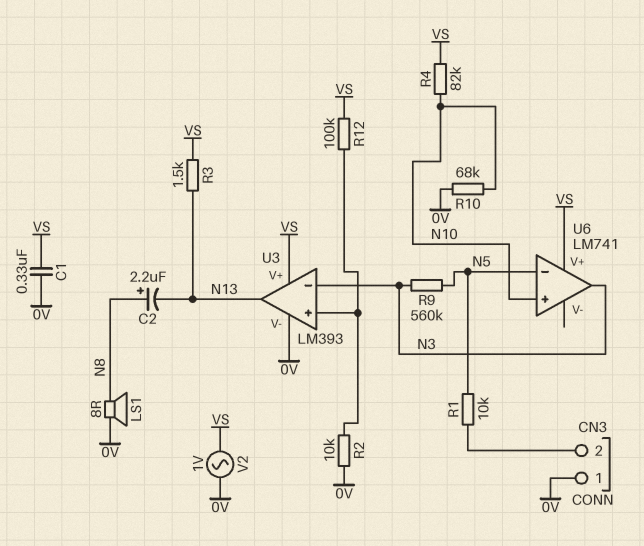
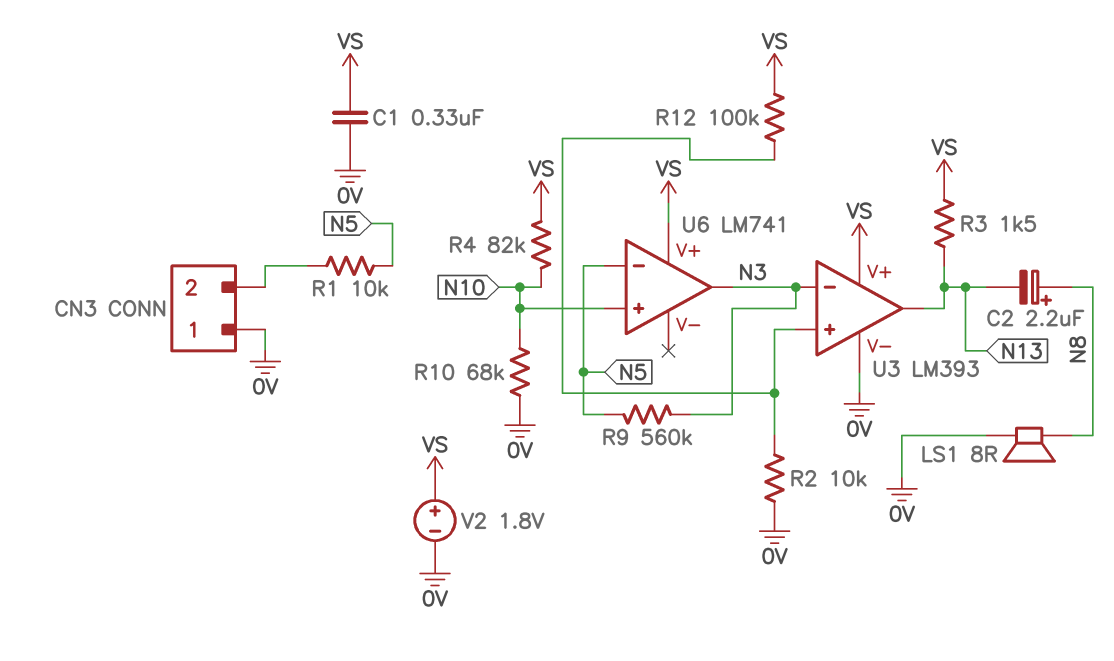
V2: AC 1V (0V, VS) -> 1.8V (plus VS, minus 0V)

